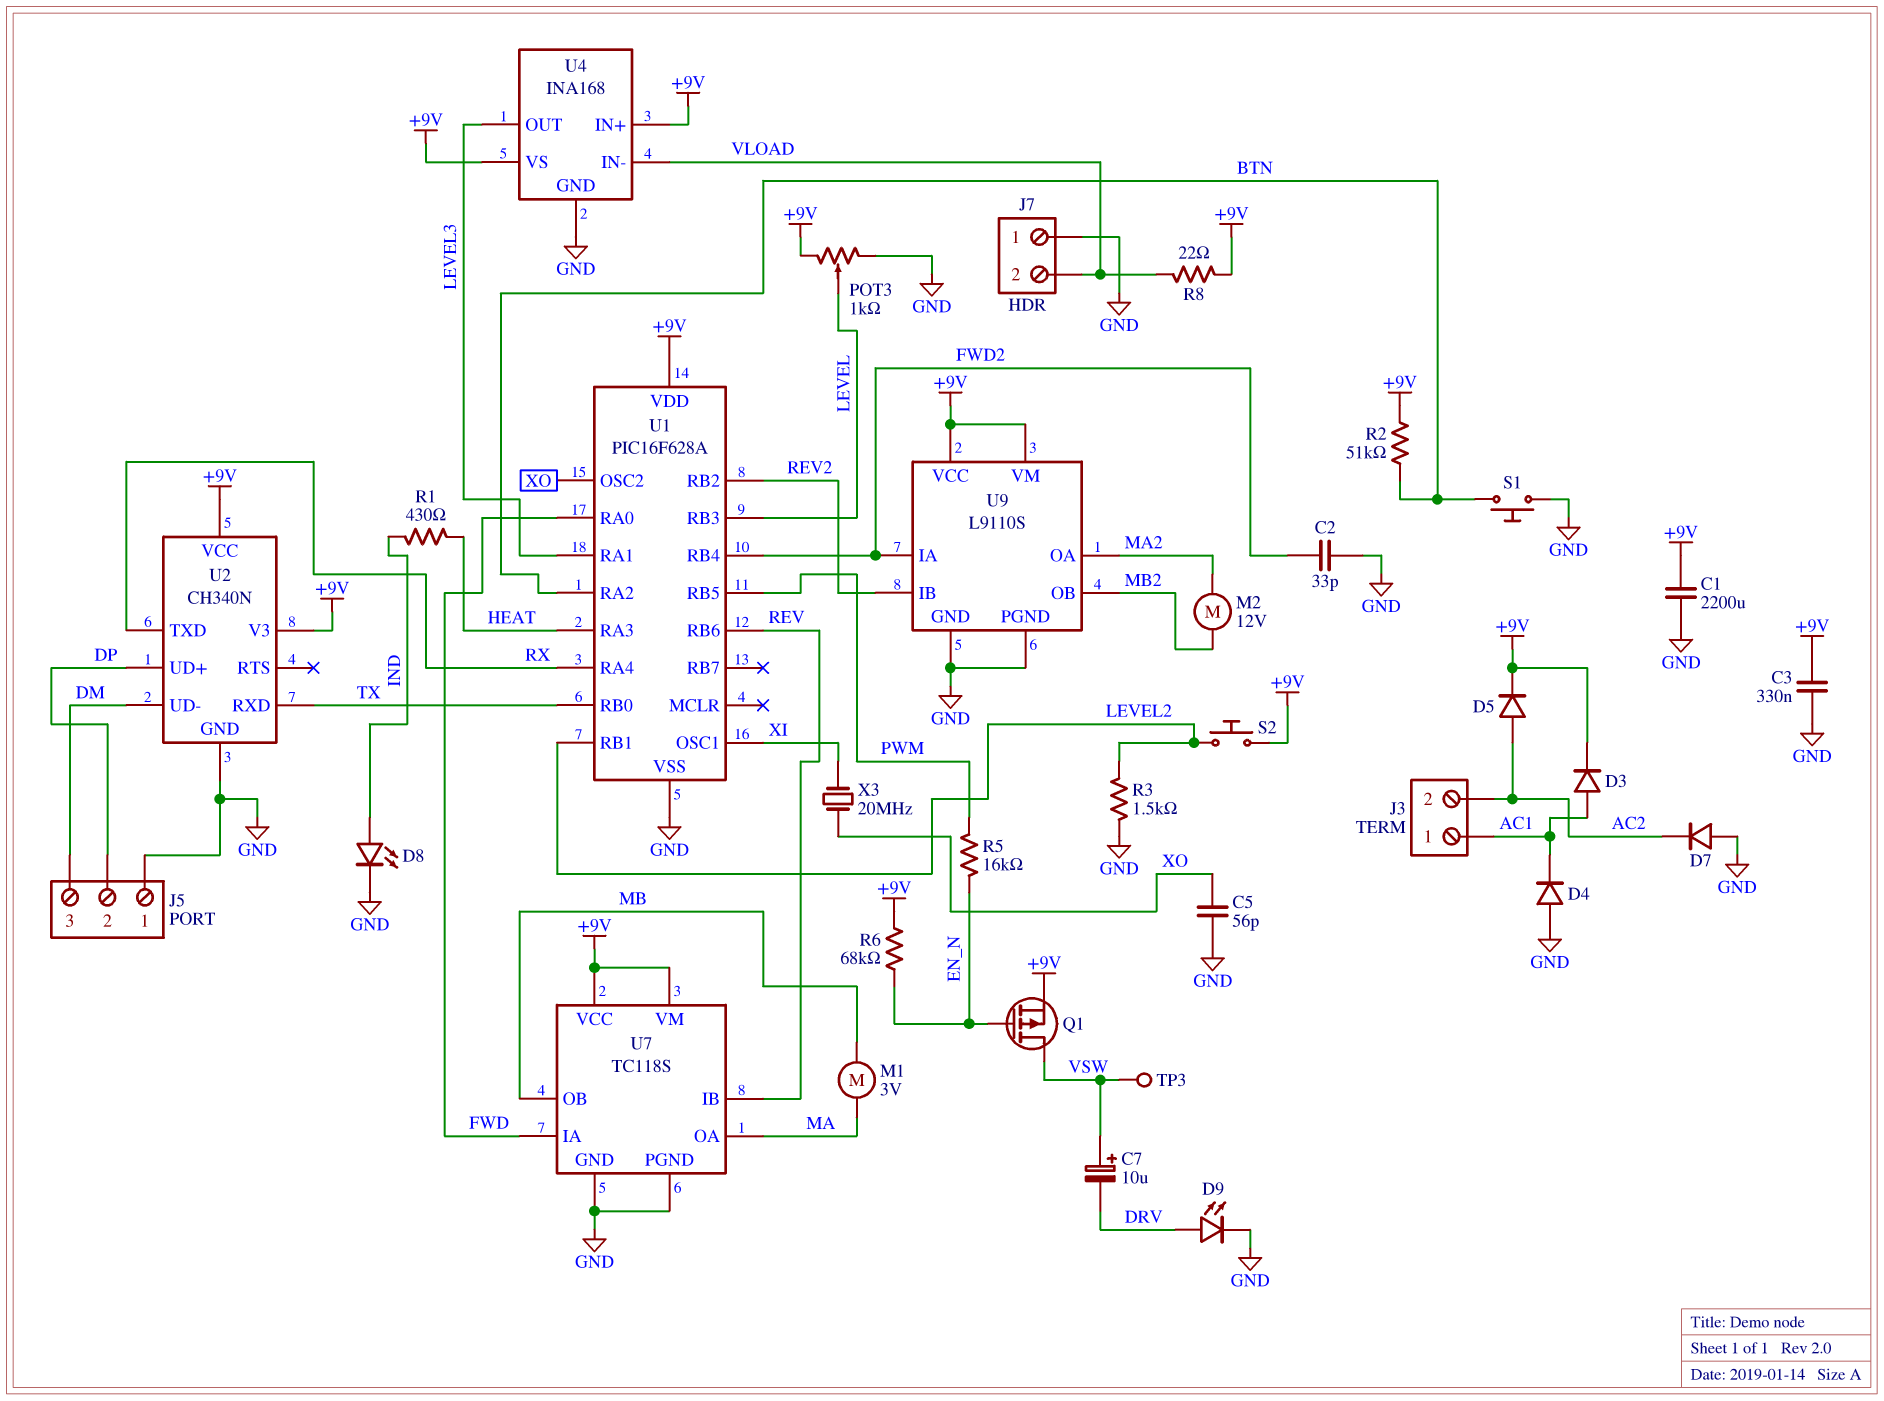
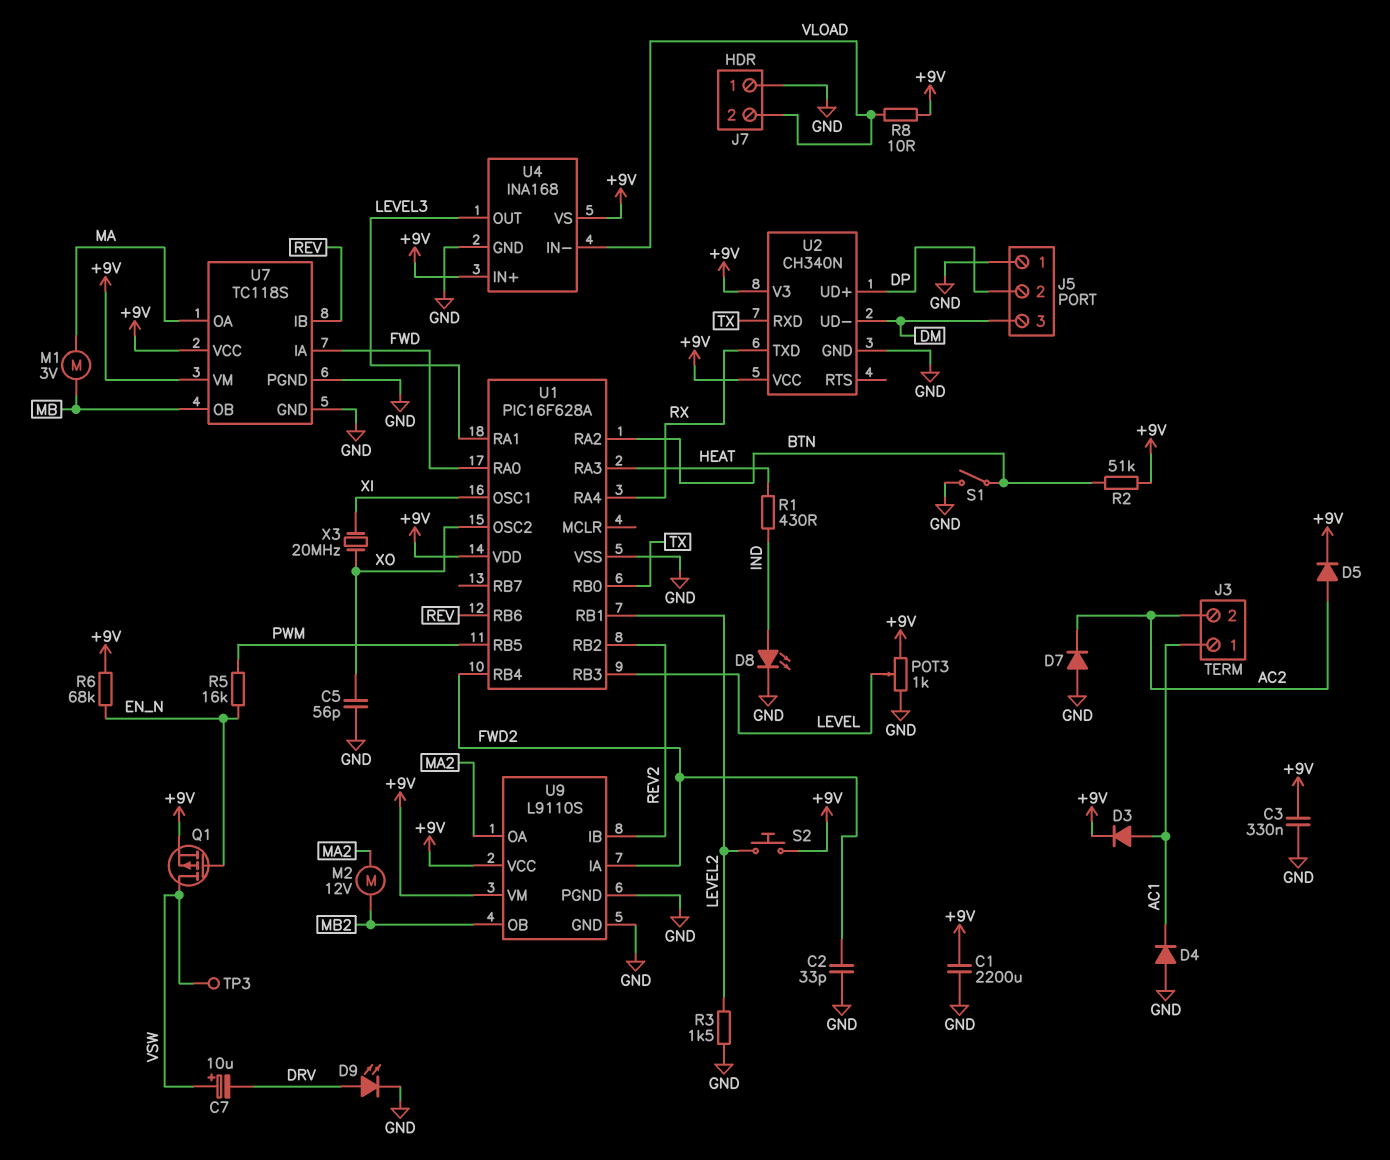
R8: 22 (+9V, VLOAD) -> 10 (+9V, VLOAD)
S1: button (BTN, GND) -> switch (BTN, GND)

